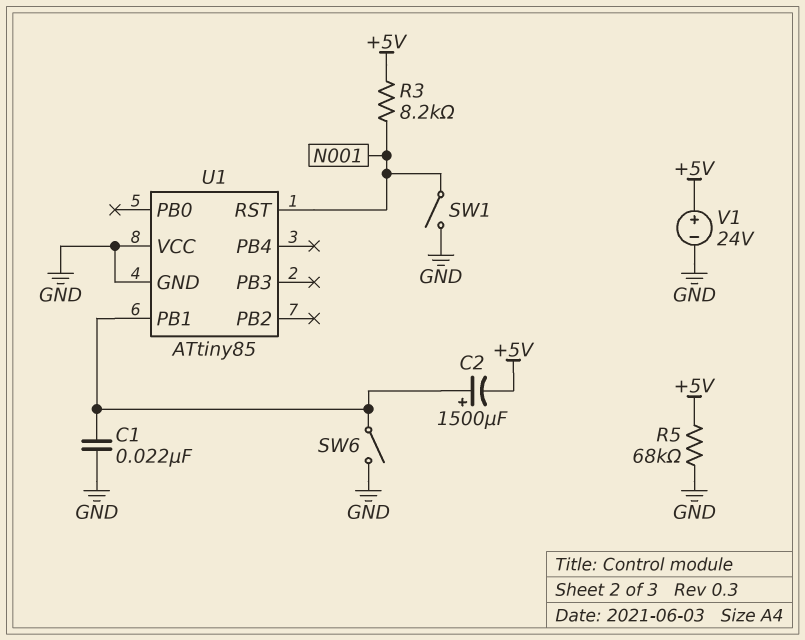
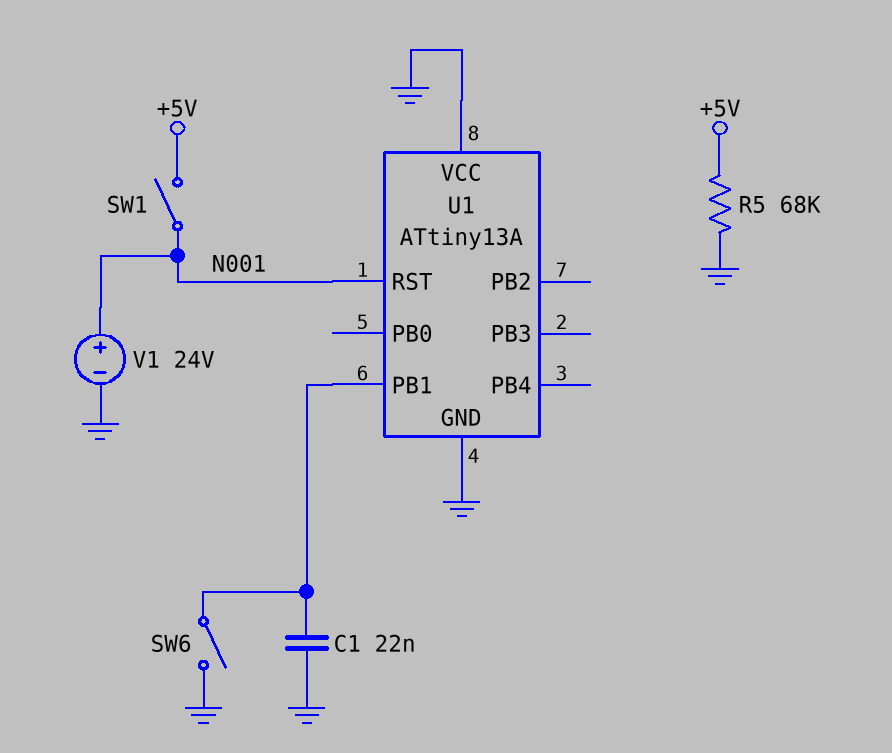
C2: 1500uF (plus U1/PB1, minus +5V) -> none
R3: 8.2k (+5V, N001) -> none
SW1: switch (GND, N001) -> switch (+5V, N001)
U1: ATtiny85 -> ATtiny13A
V1: 24V (plus +5V, minus GND) -> 24V (plus N001, minus GND)

